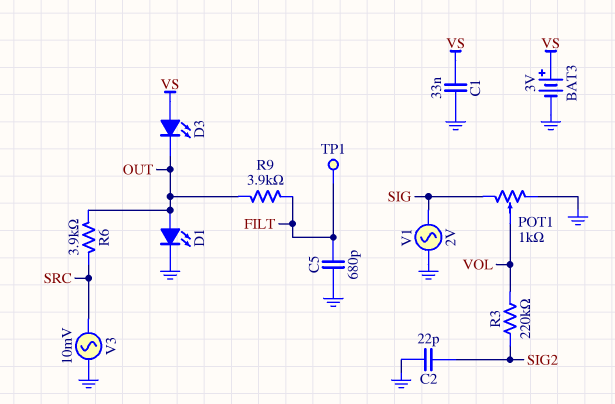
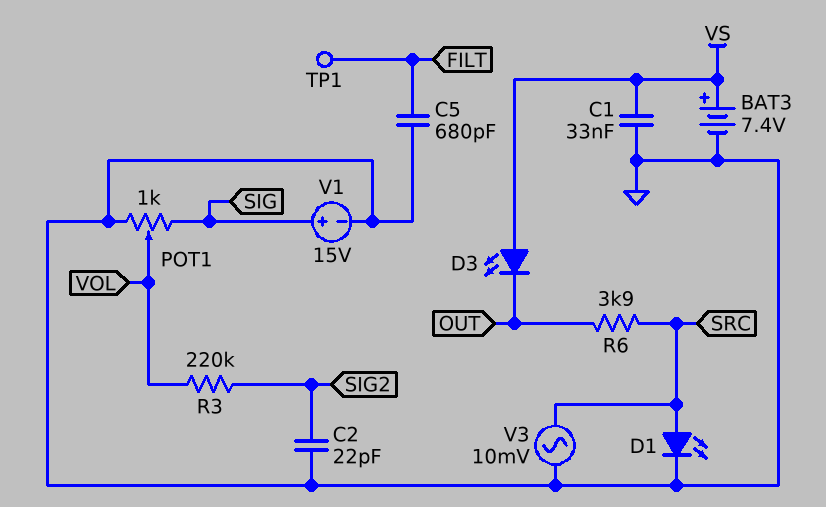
BAT3: 3V (plus VS, minus GND) -> 7.4V (plus VS, minus GND)
D1: LED (A OUT, K GND) -> LED (A SRC, K GND)
R9: 3.9k (FILT, OUT) -> none
V1: AC 2V (GND, SIG) -> 15V (plus SIG, minus GND)

